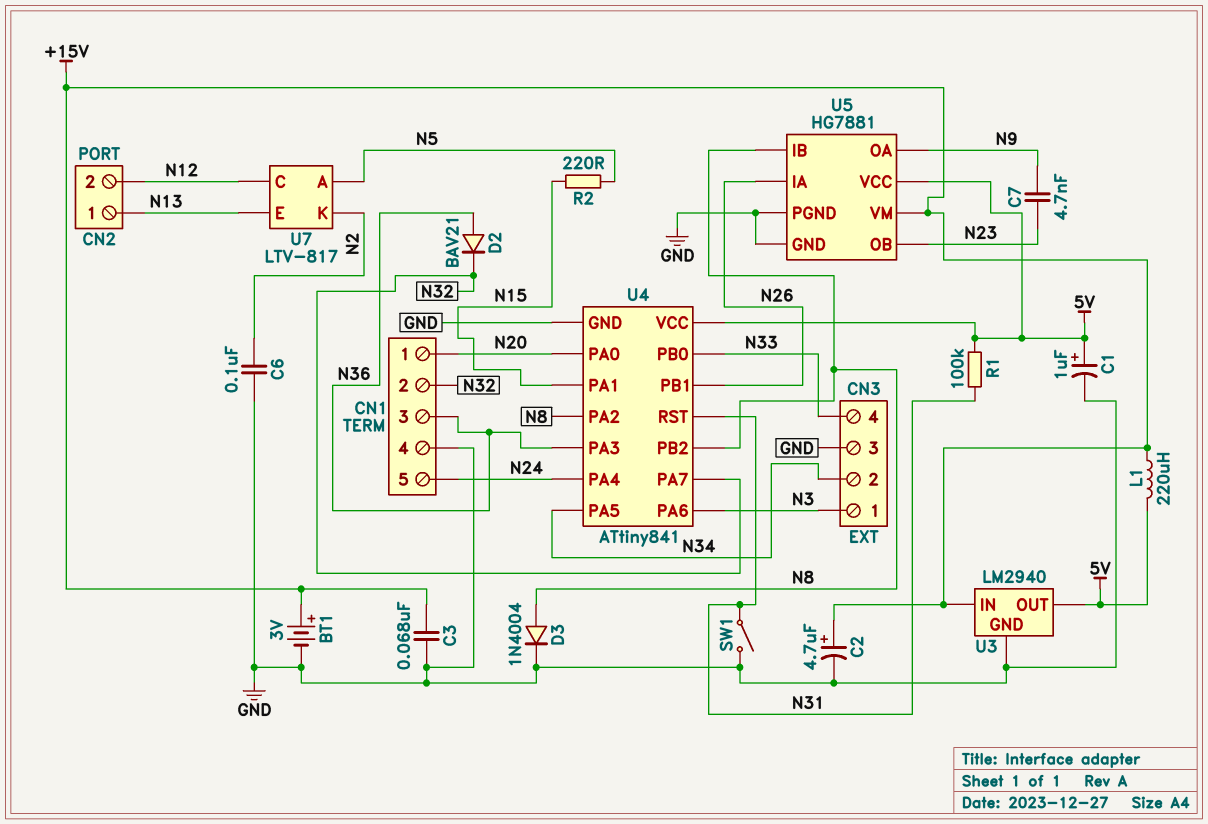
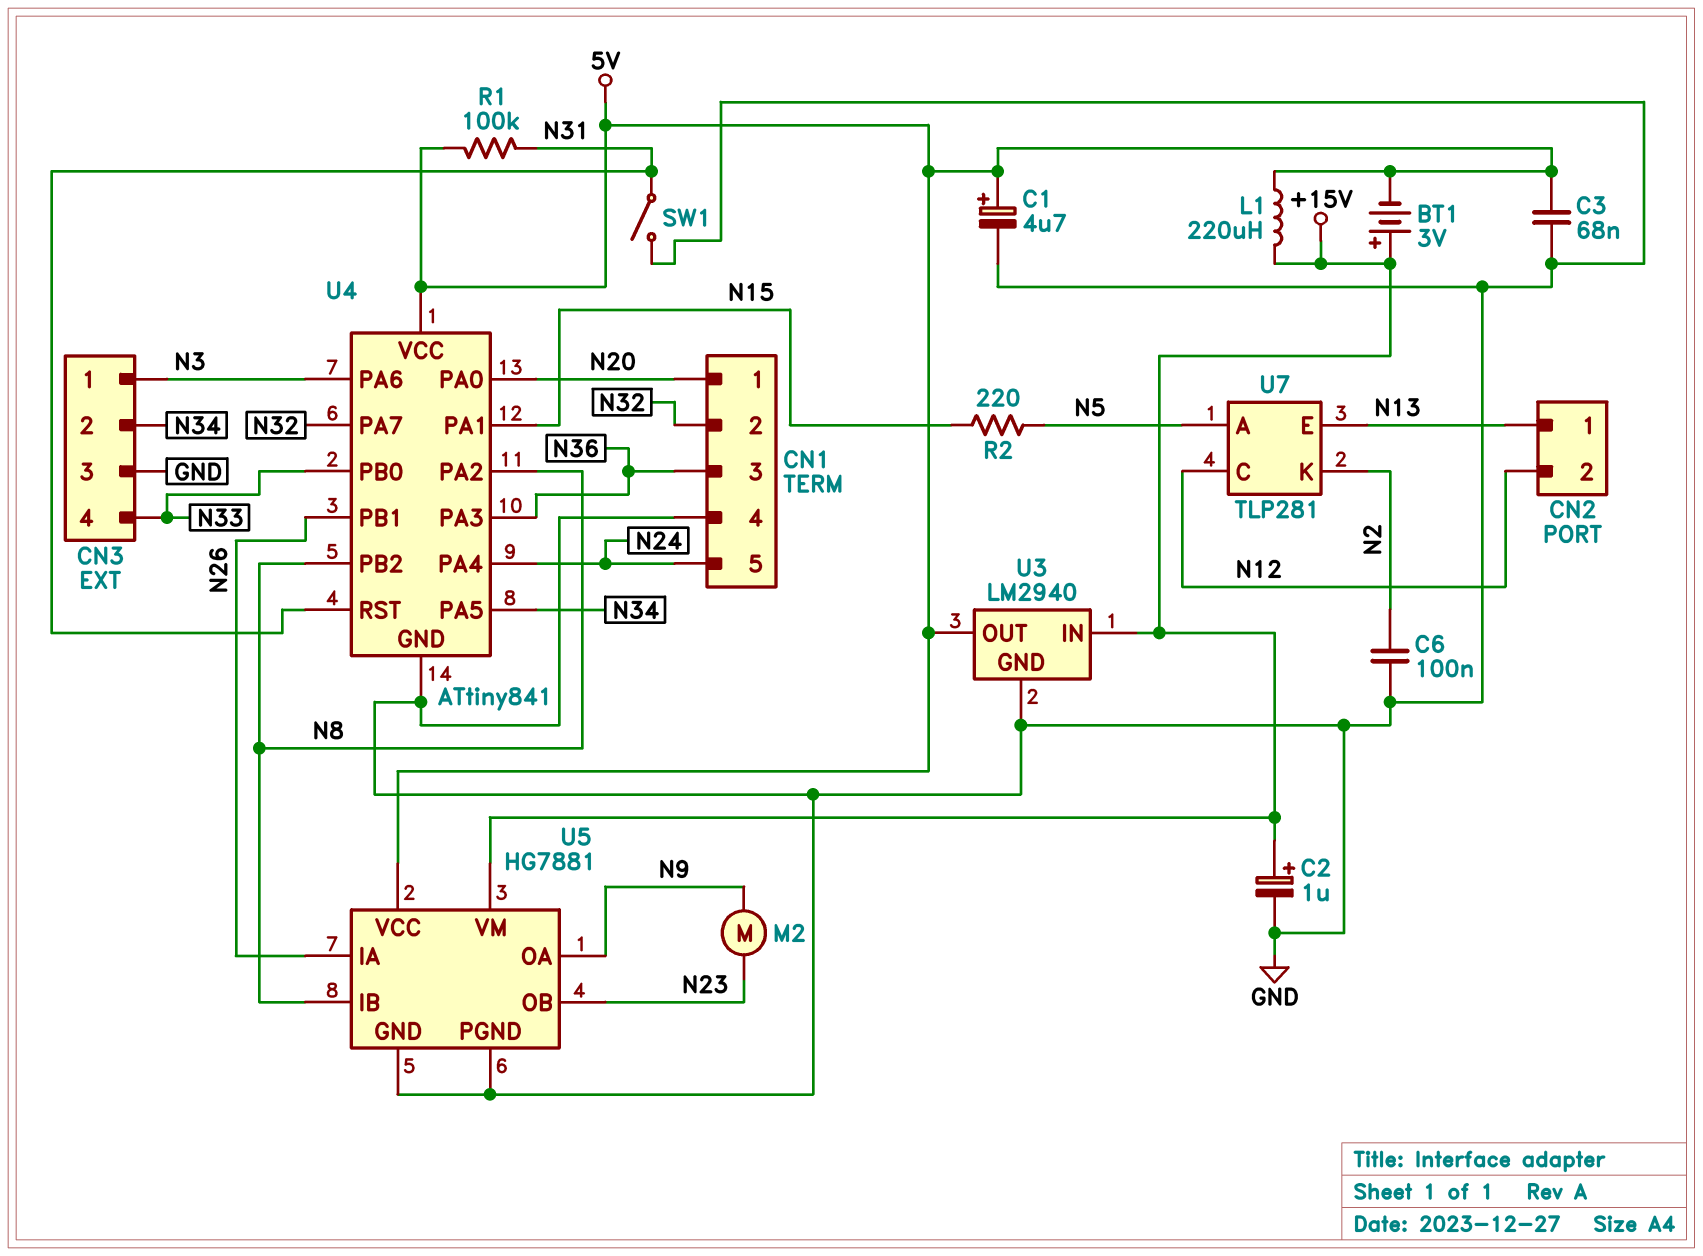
BT1: 3V (plus +15V, minus GND) -> 3V (plus +15V, minus 5V)
C1: 1uF (plus 5V, minus GND) -> 4.7uF (plus 5V, minus GND)
C2: 4.7uF (plus +15V, minus GND) -> 1uF (plus +15V, minus GND)
C3: 68nF (+15V, GND) -> 68nF (5V, GND)
C7: 4.7nF (N9, N23) -> none
D2: diode BAV21 (A N36, K N32) -> none
D3: diode 1N4004 (A N8, K GND) -> none
M2: none -> motor (N9, N23)
U7: LTV-817 -> TLP281

